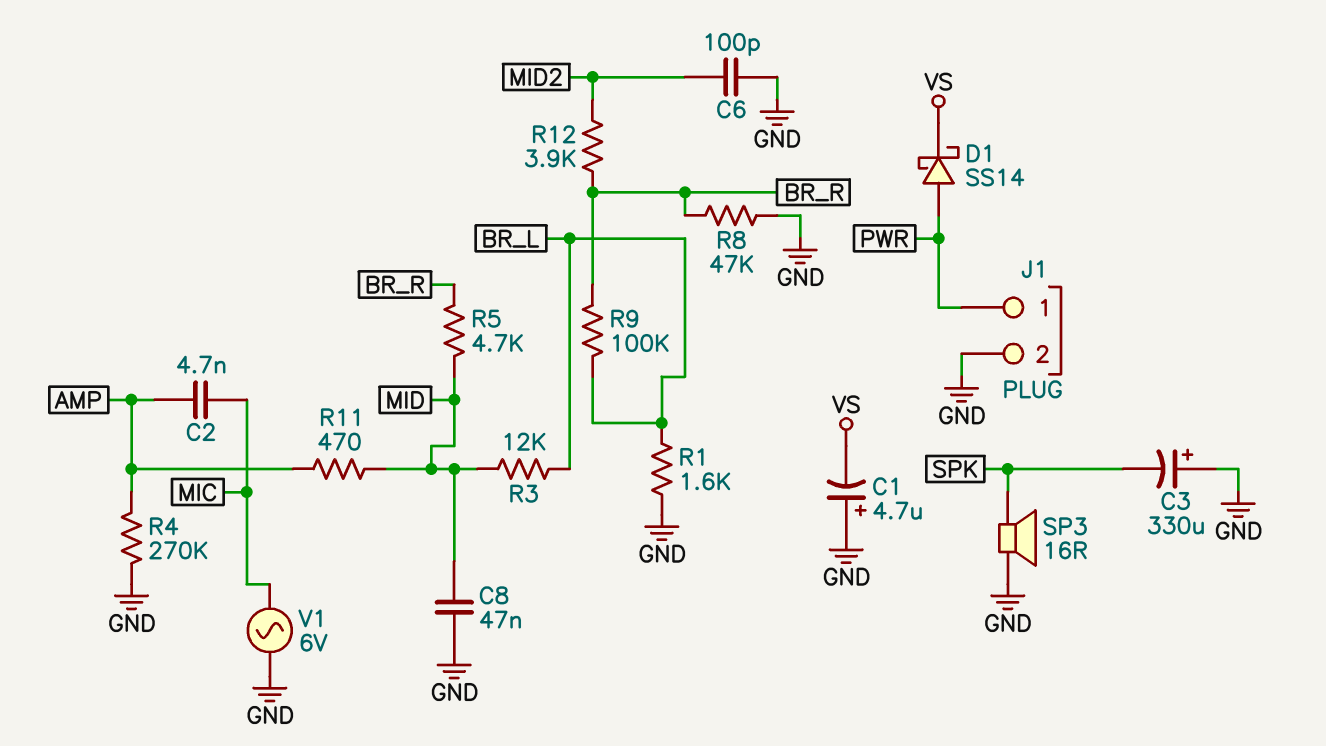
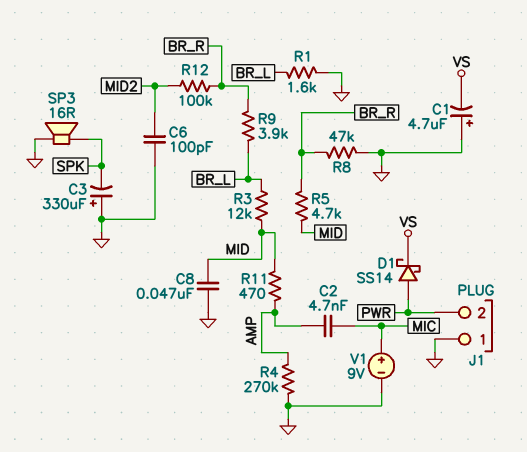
J1 pin 1: PWR -> GND
J1 pin 2: GND -> PWR
R9: 100k (BR_L, BR_R) -> 3.9k (BR_L, BR_R)
R12: 3.9k (BR_R, MID2) -> 100k (BR_R, MID2)
V1: AC 6V (GND, MIC) -> 9V (plus MIC, minus GND)

